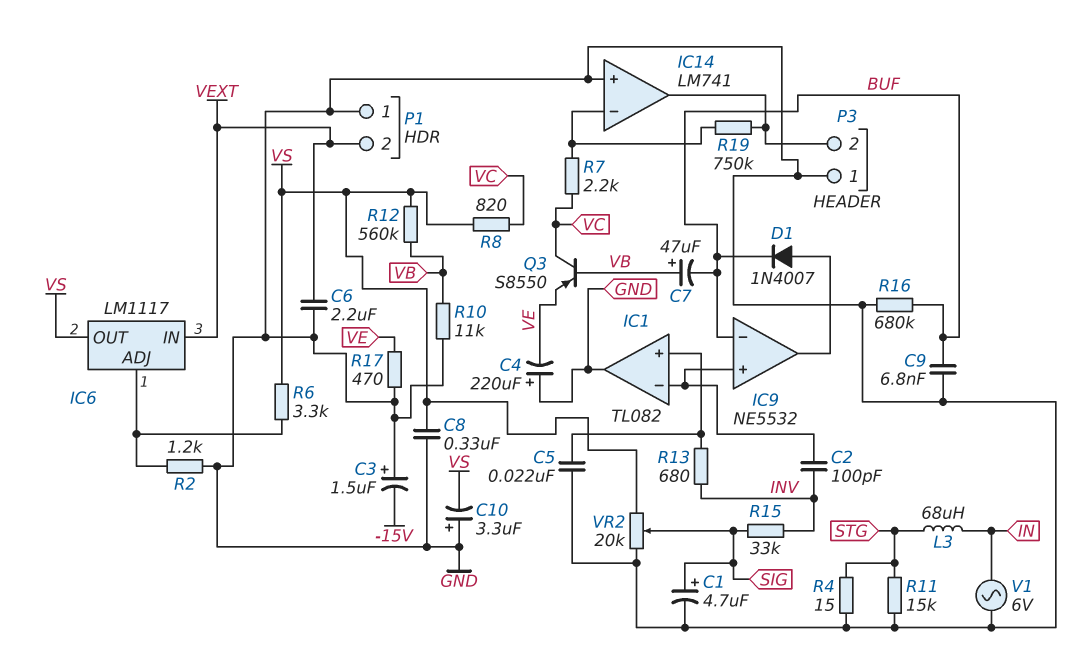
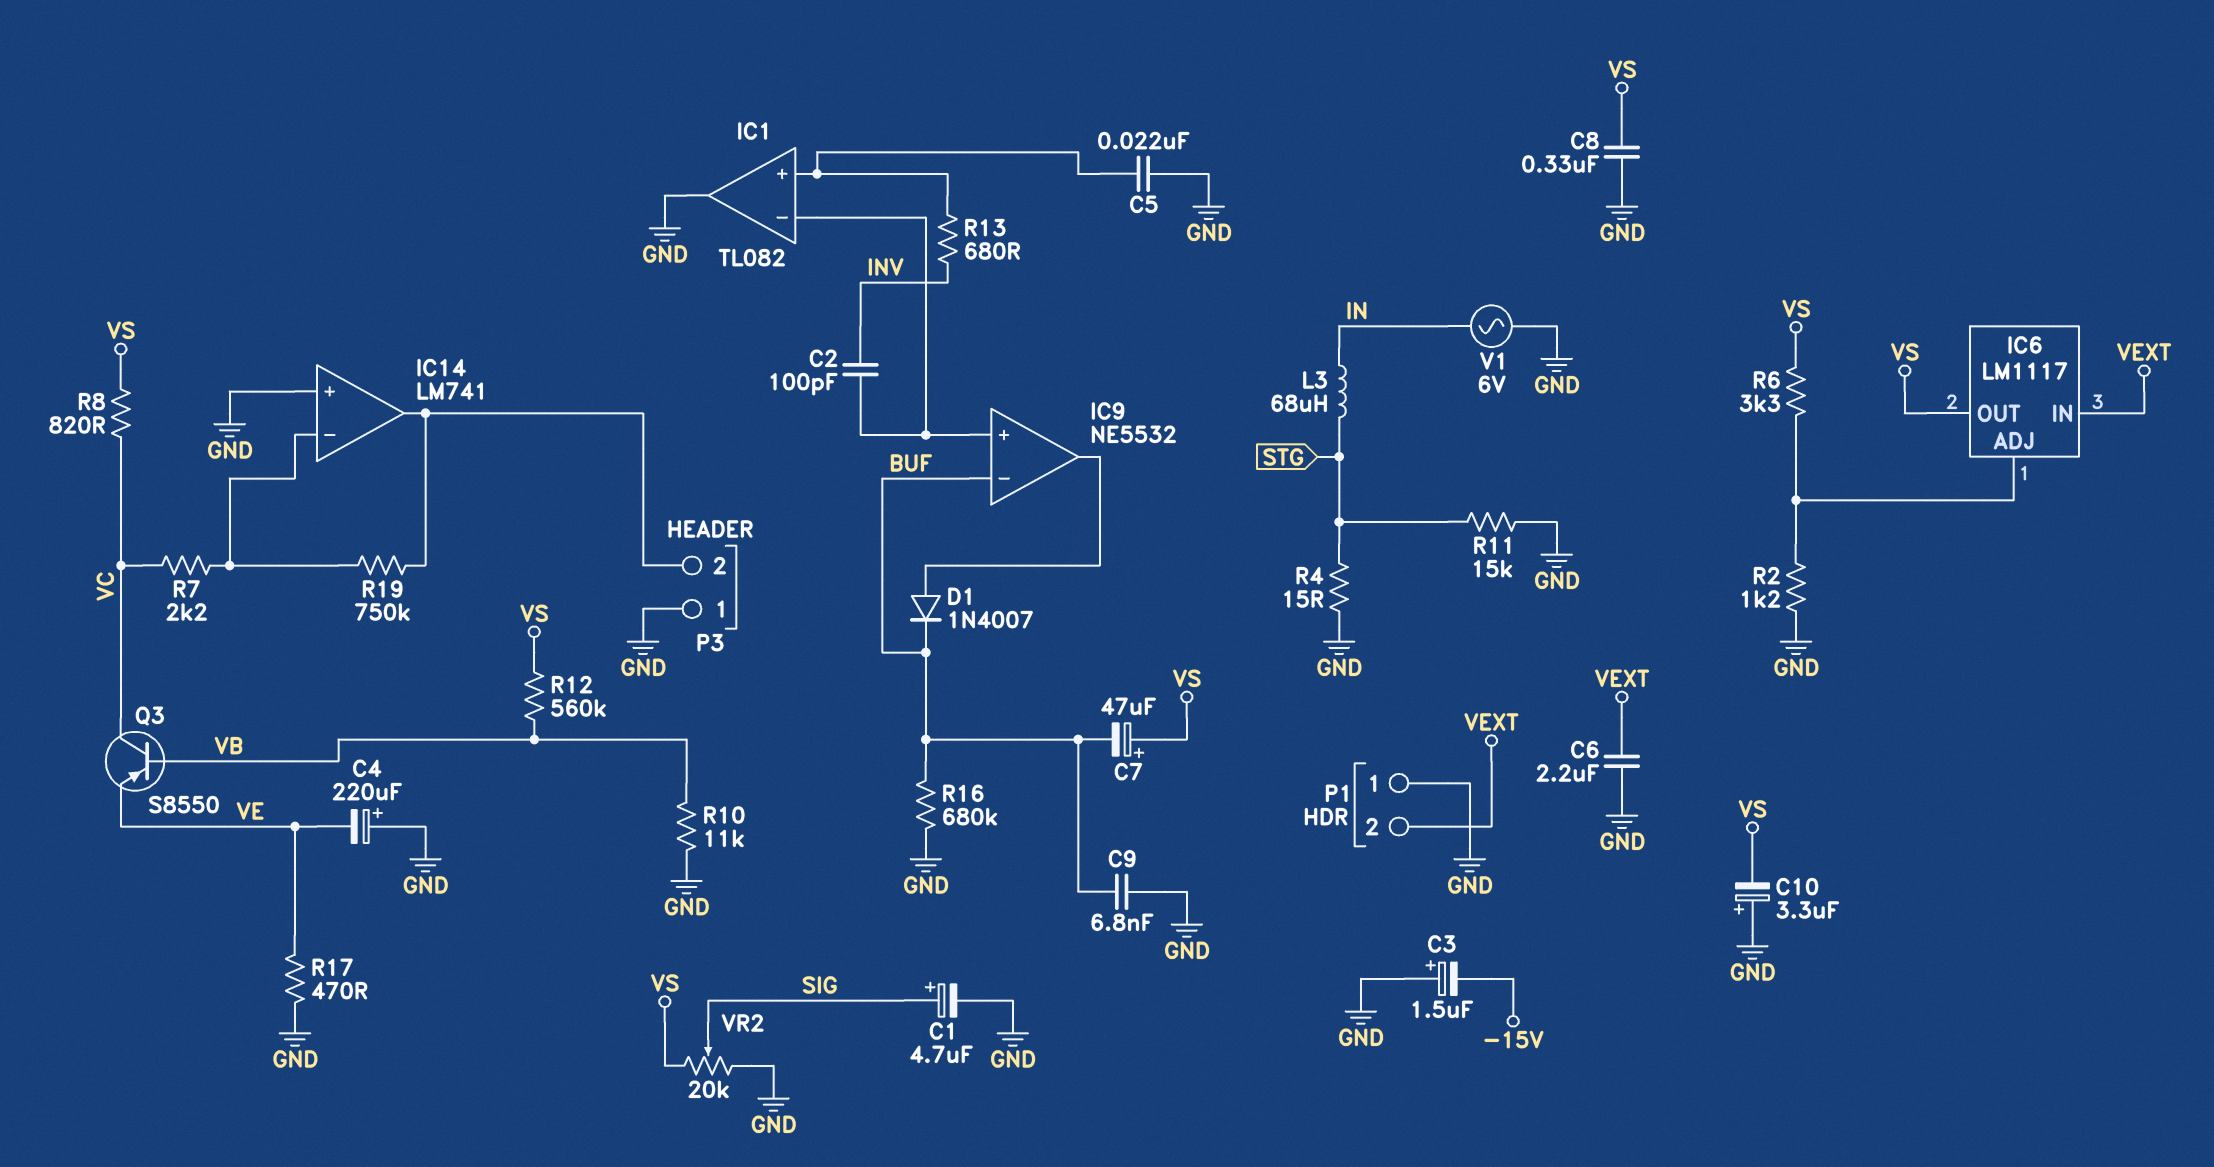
C7: 47uF (plus VB, minus BUF) -> 47uF (plus VS, minus BUF)
R15: 33k (INV, SIG) -> none

